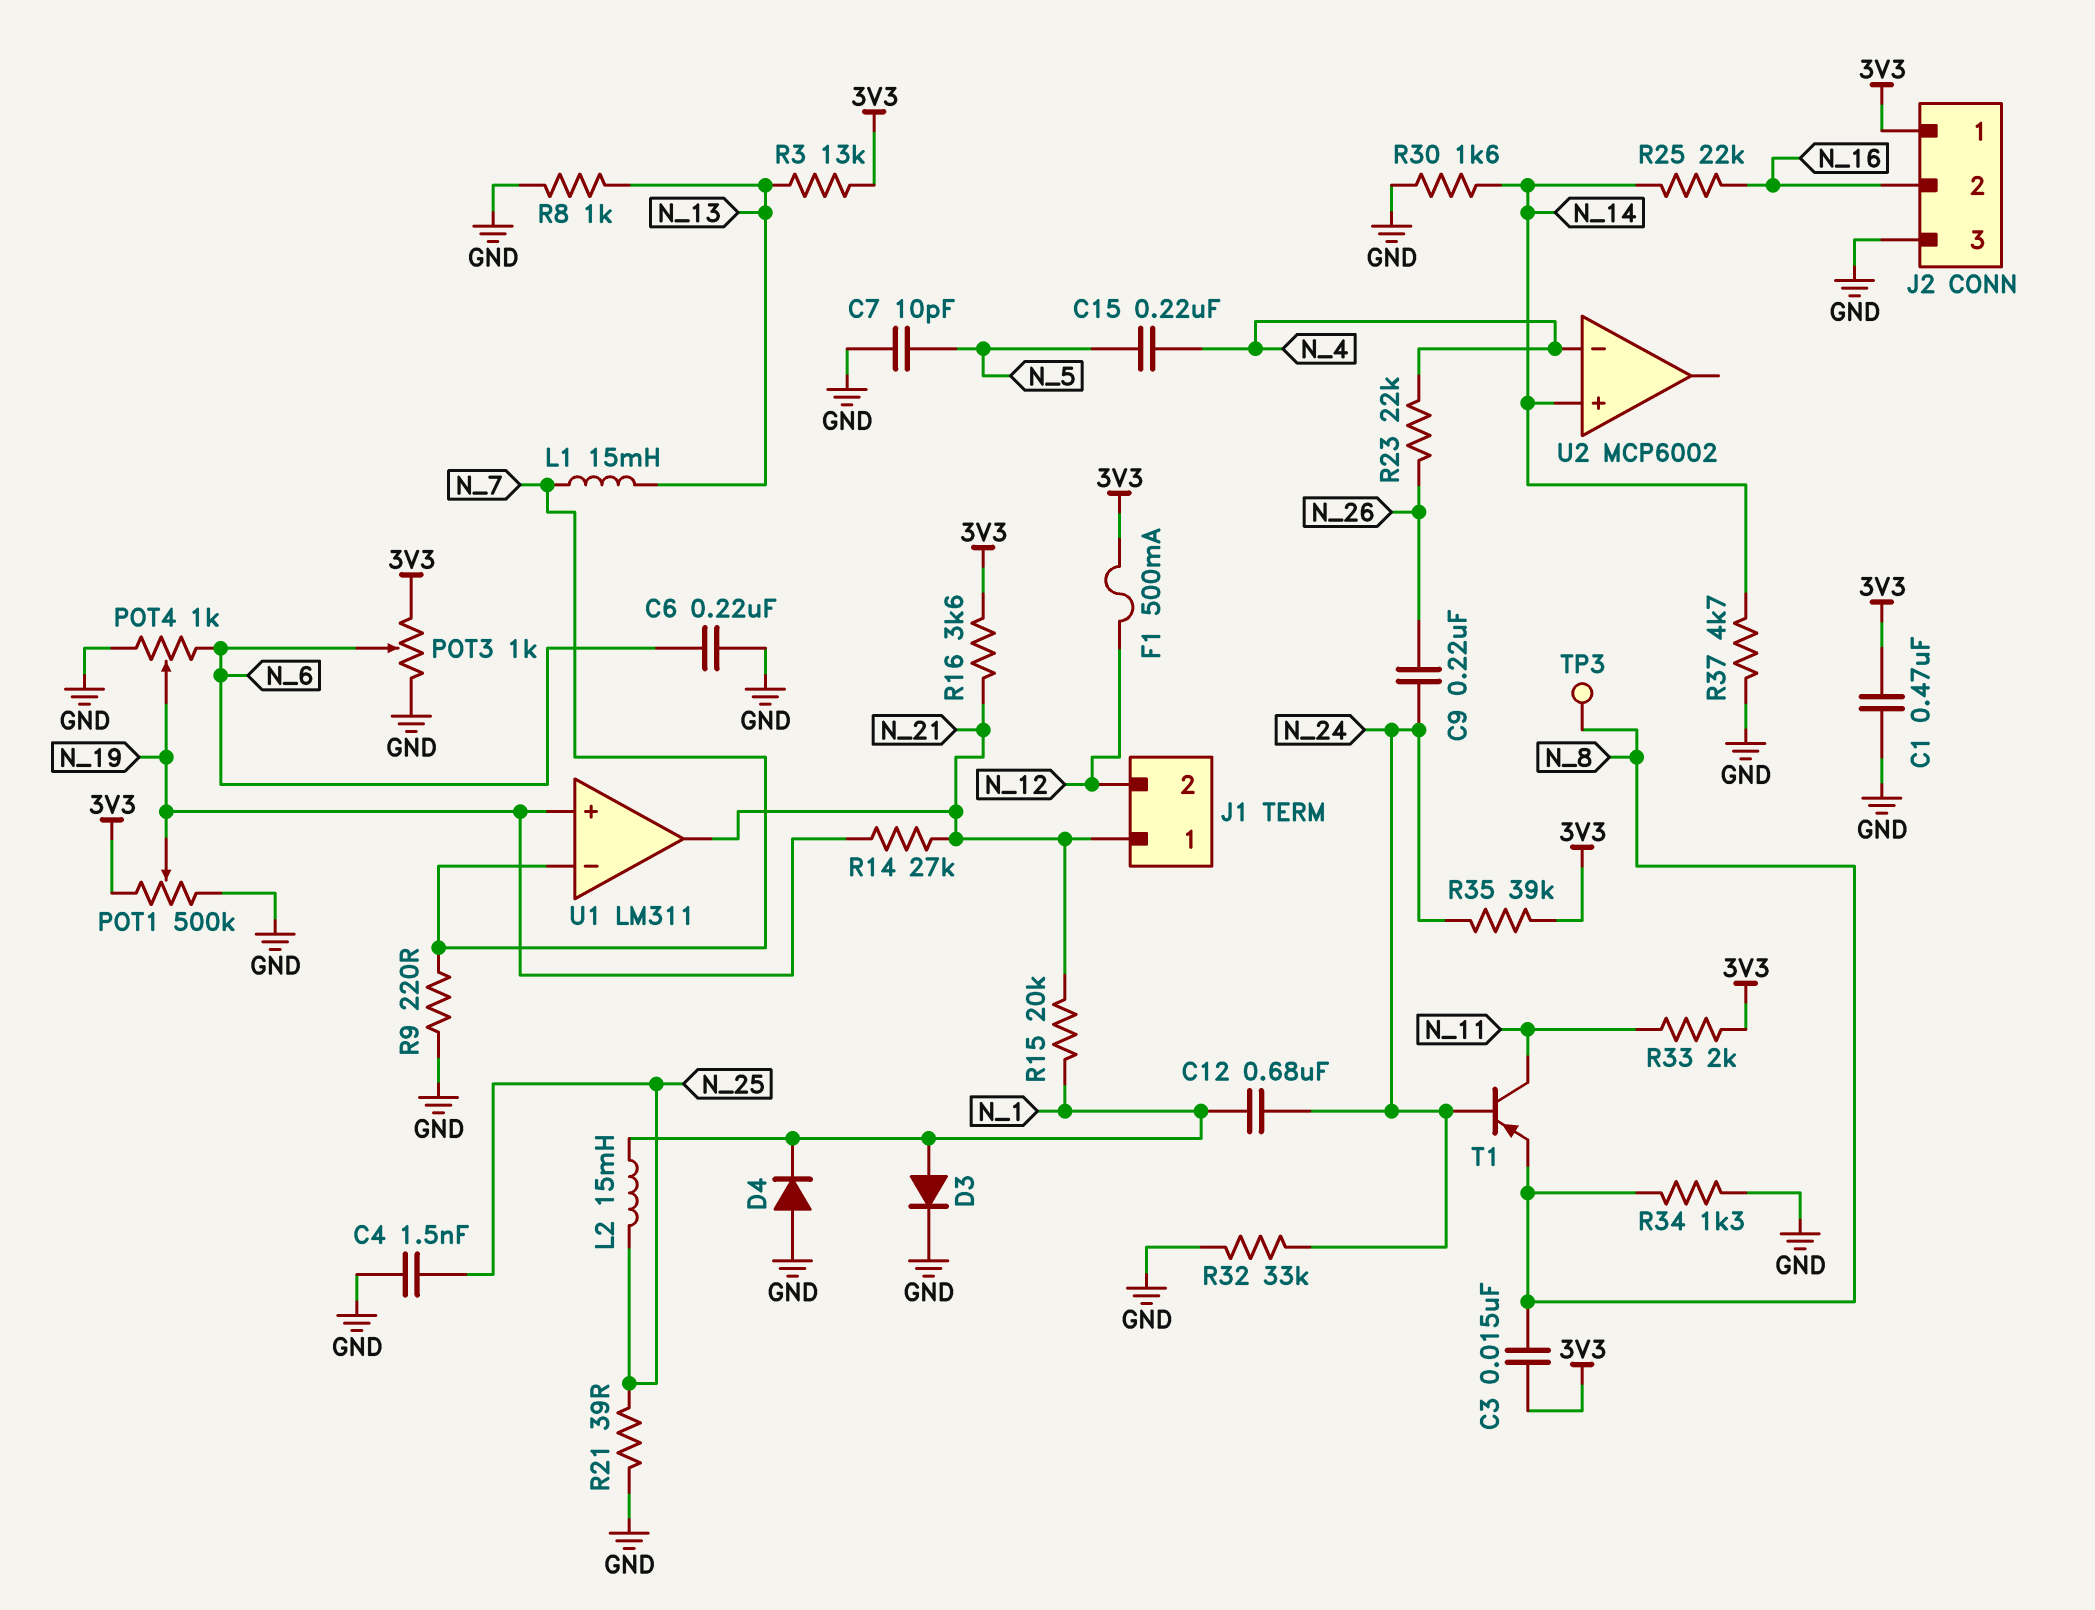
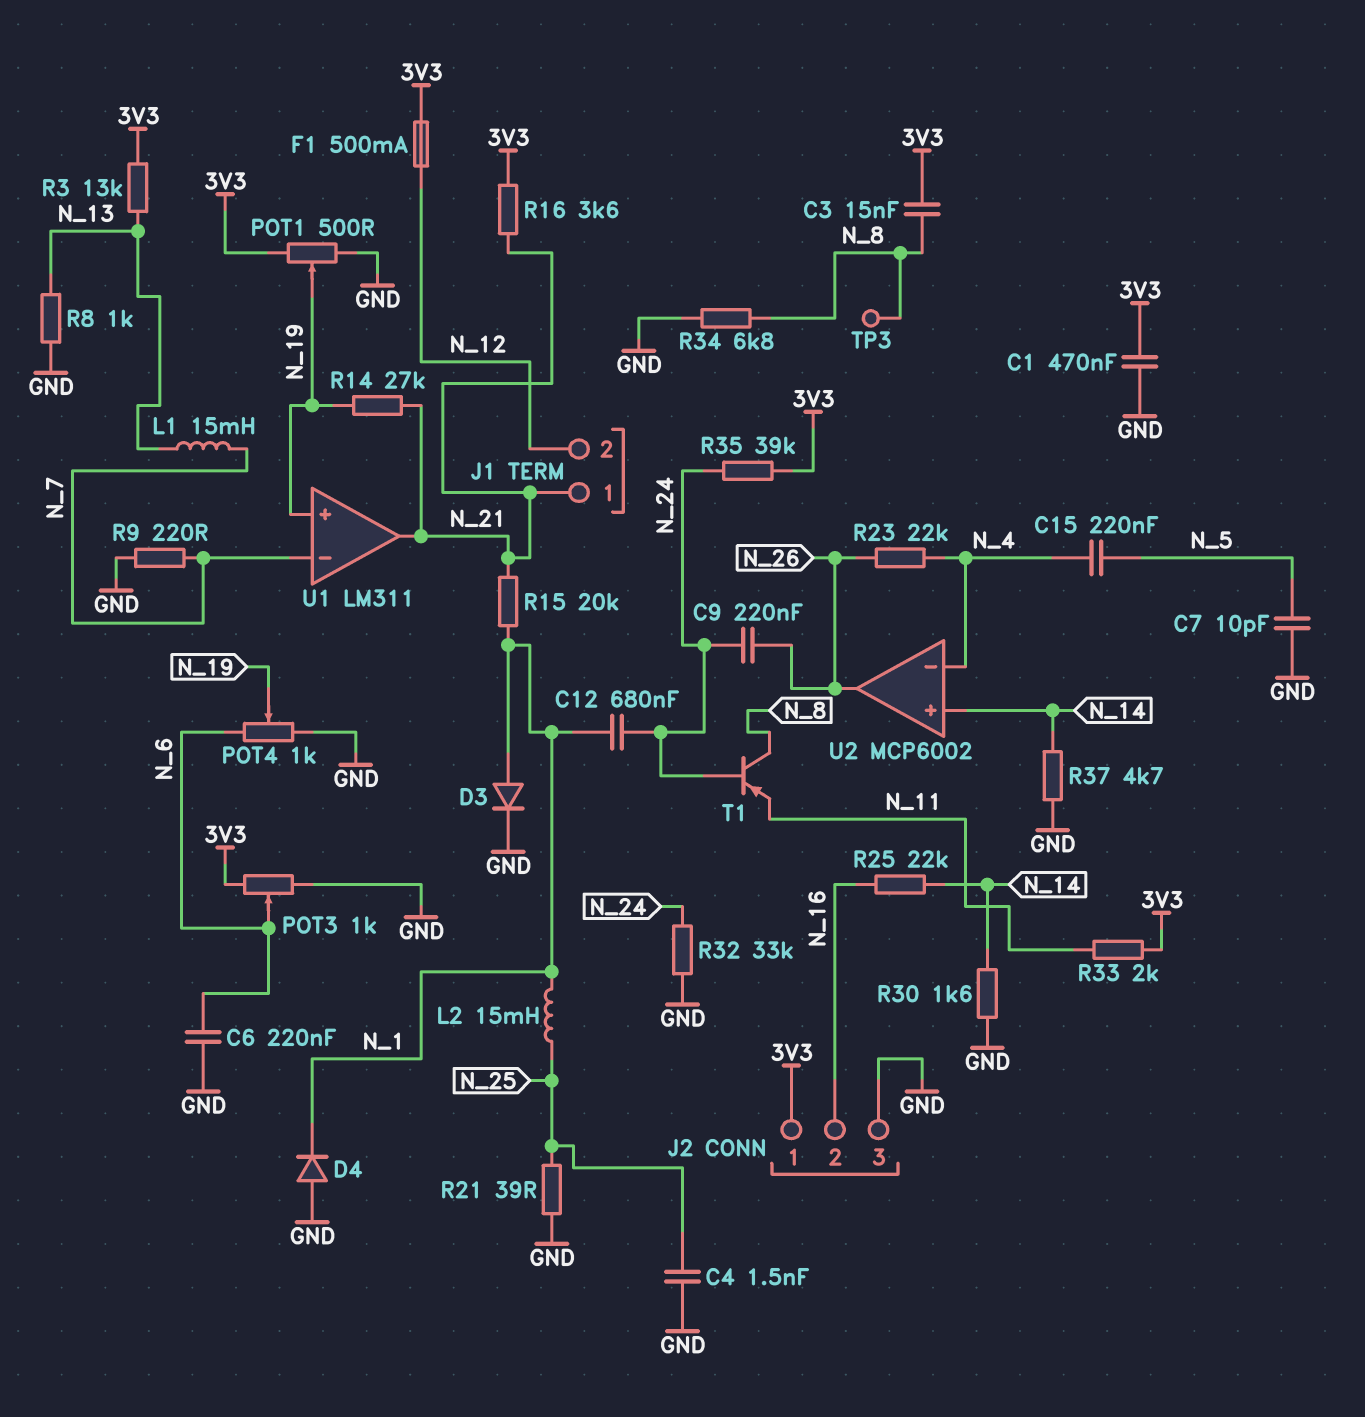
POT1: 500k (3V3, GND, wiper N_19) -> 500 (3V3, GND, wiper N_19)
R34: 1.3k (GND, N_8) -> 6.8k (GND, N_8)
T1: PNP (B N_24, C N_11, E N_8) -> PNP (B N_24, C N_8, E N_11)
U2 pin out: none -> N_26

